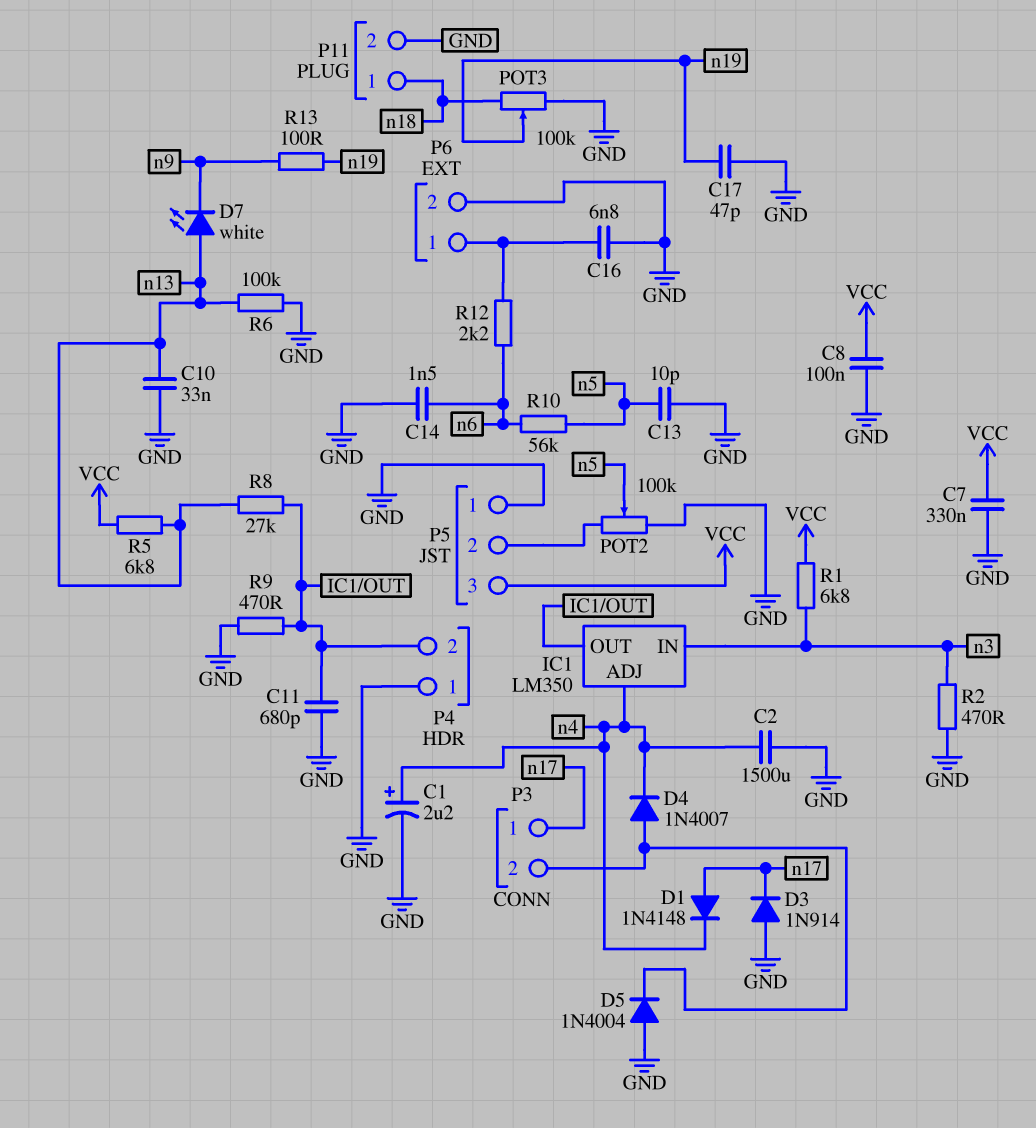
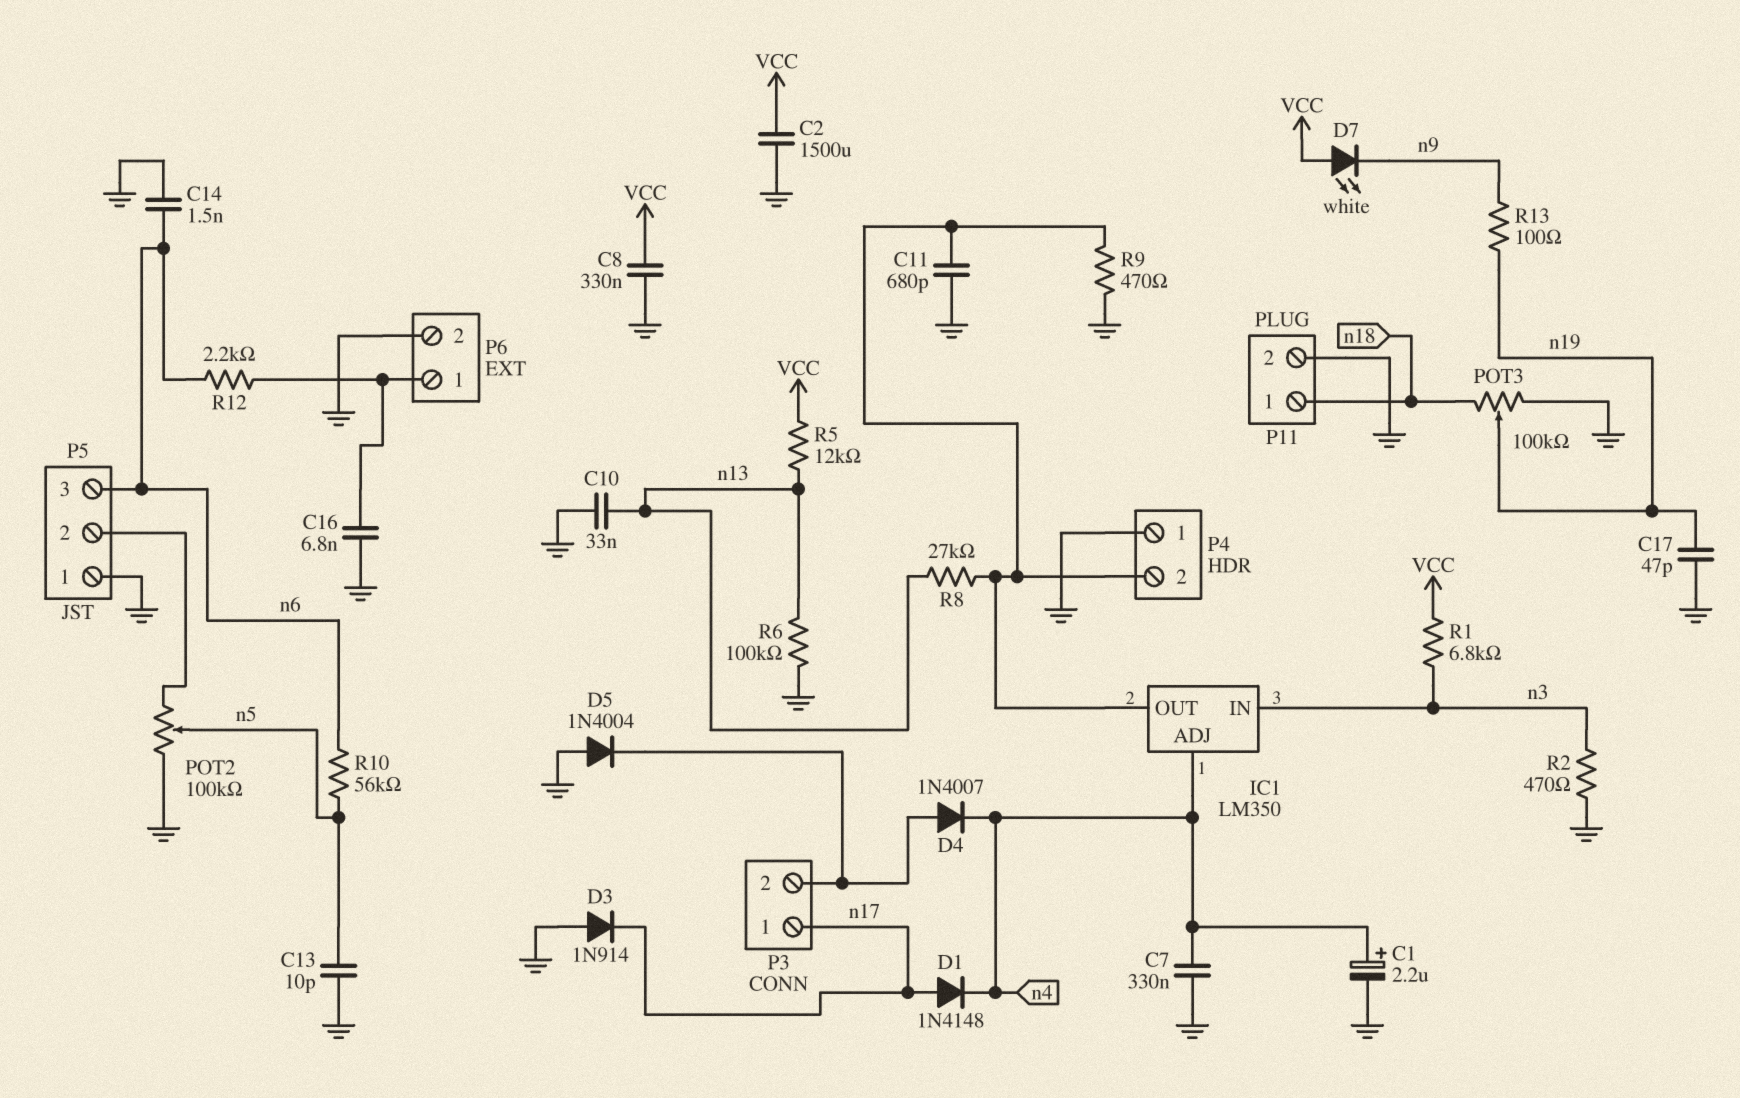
C2: 1500uF (GND, n4) -> 1500uF (GND, VCC)
C7: 330nF (GND, VCC) -> 330nF (GND, n4)
C8: 100nF (GND, VCC) -> 330nF (GND, VCC)
D7: LED white (A n13, K n9) -> LED white (A VCC, K n9)
P5 pin 3: VCC -> n6
R5: 6.8k (VCC, n13) -> 12k (VCC, n13)

